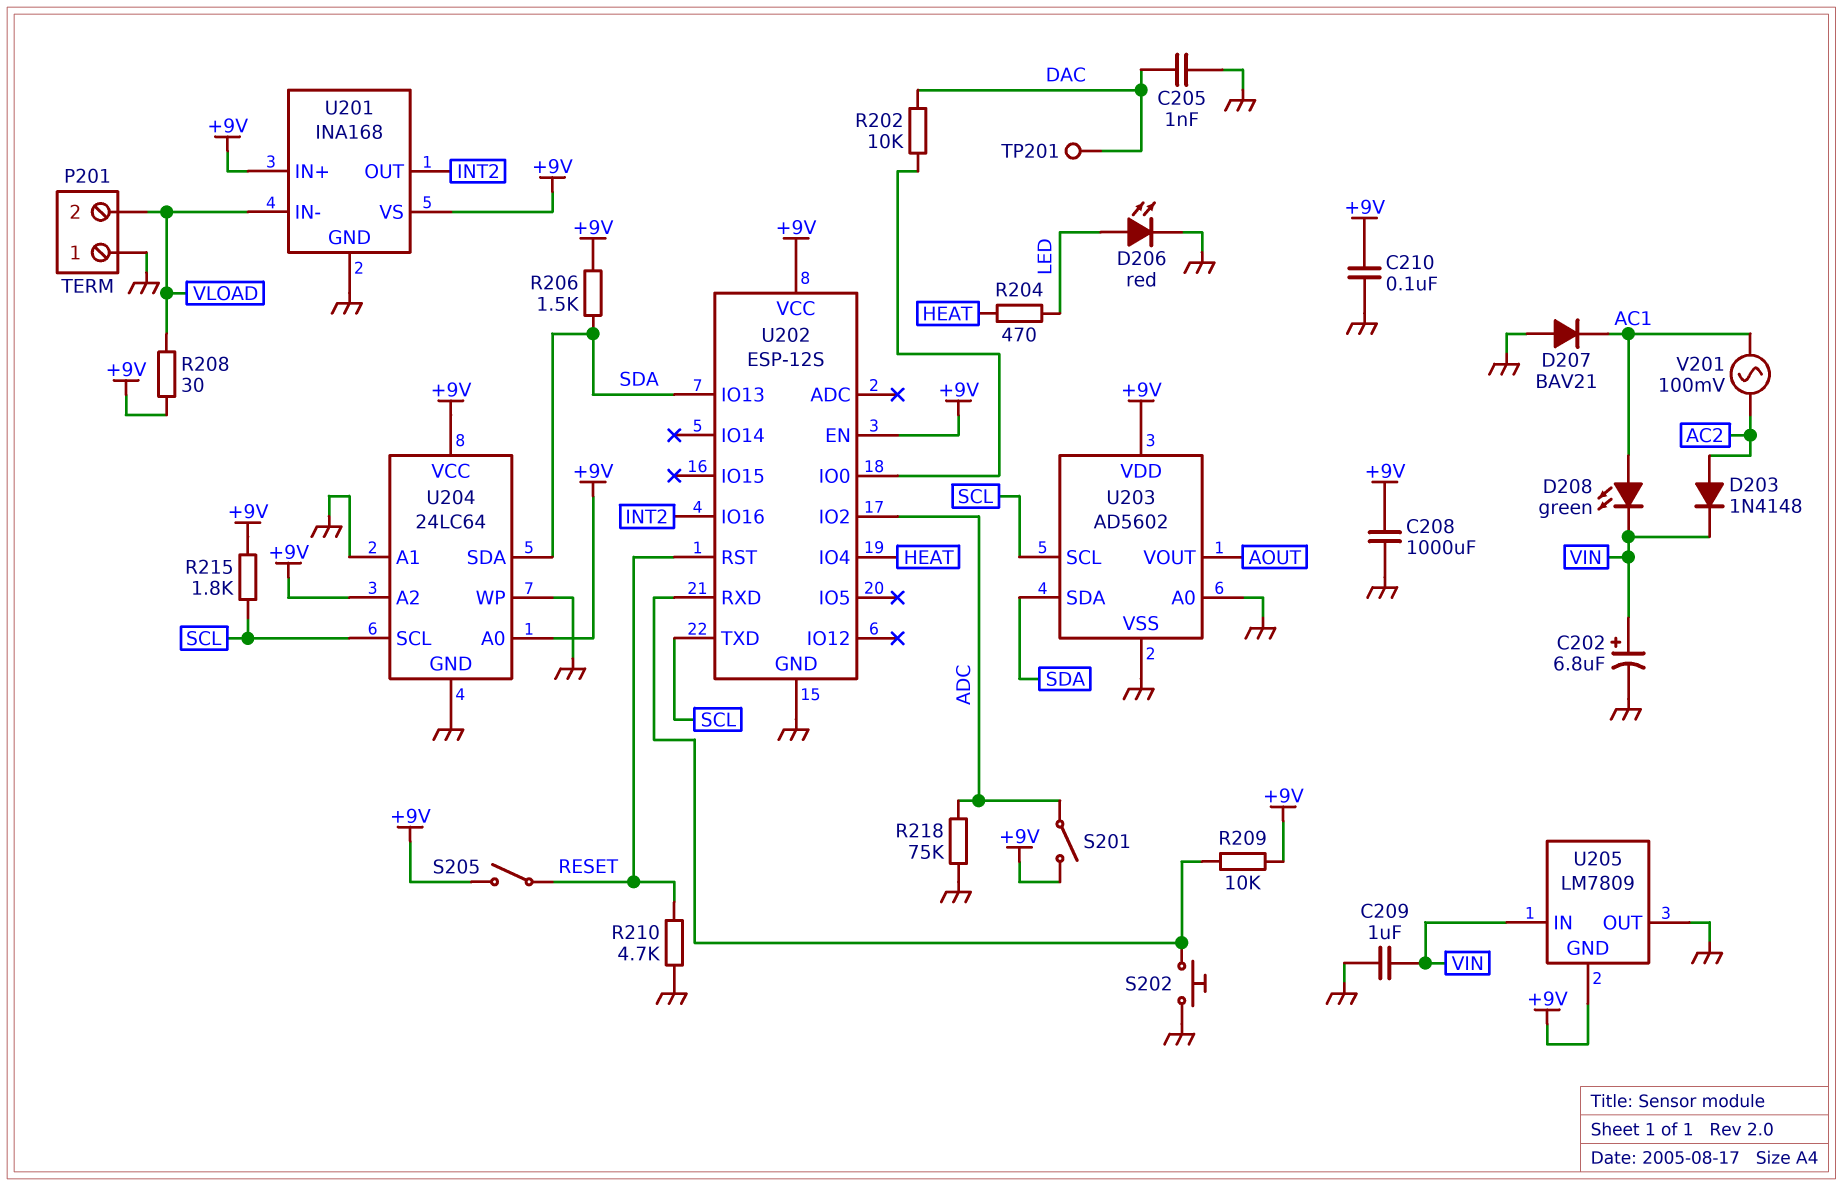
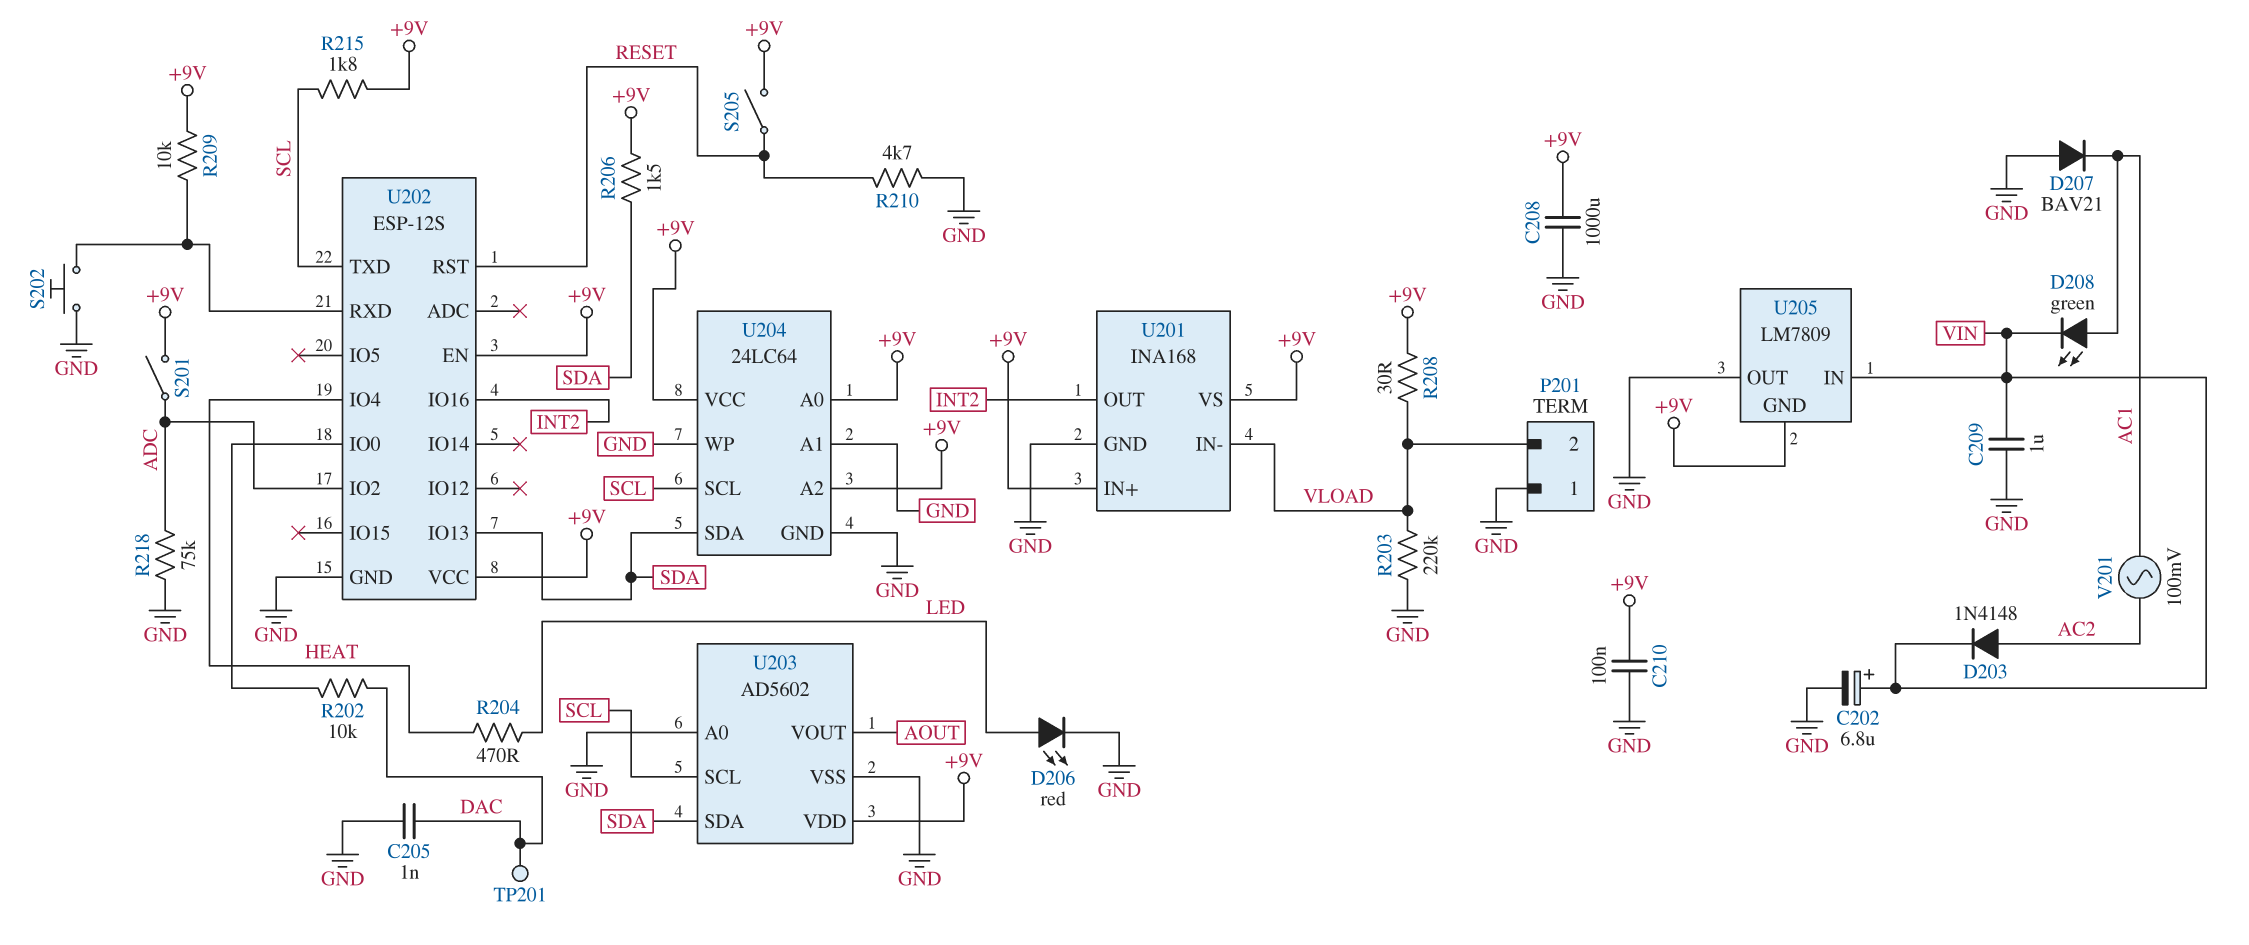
R203: none -> 220k (GND, VLOAD)

